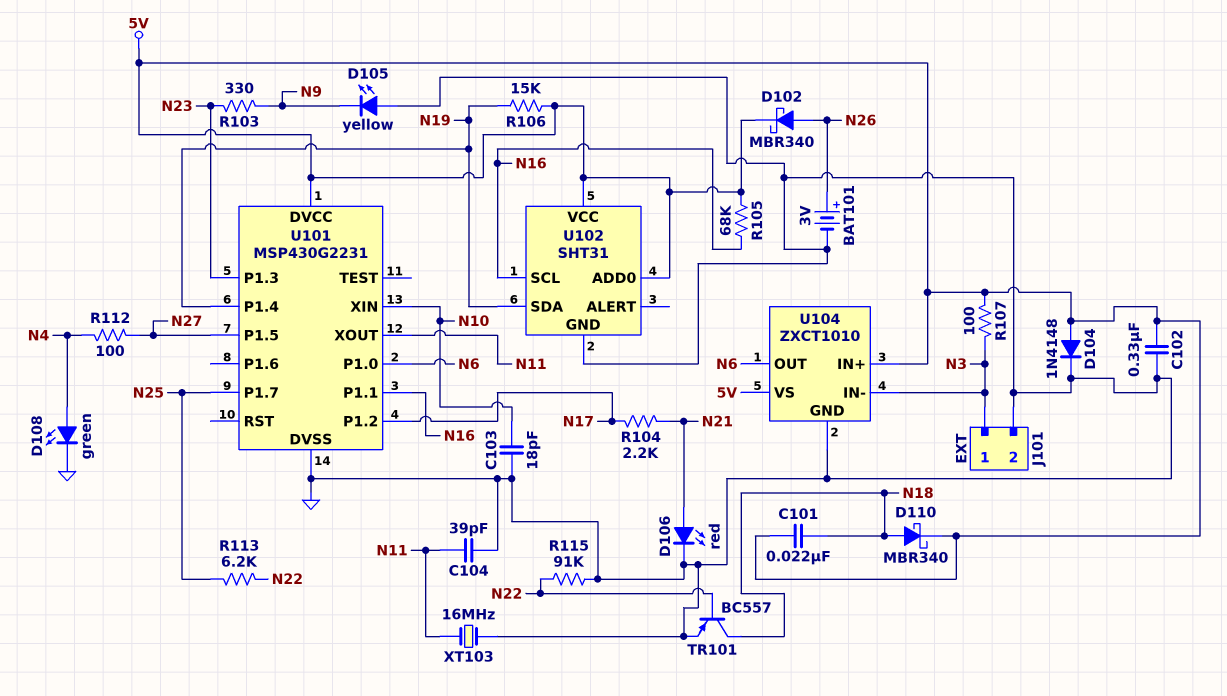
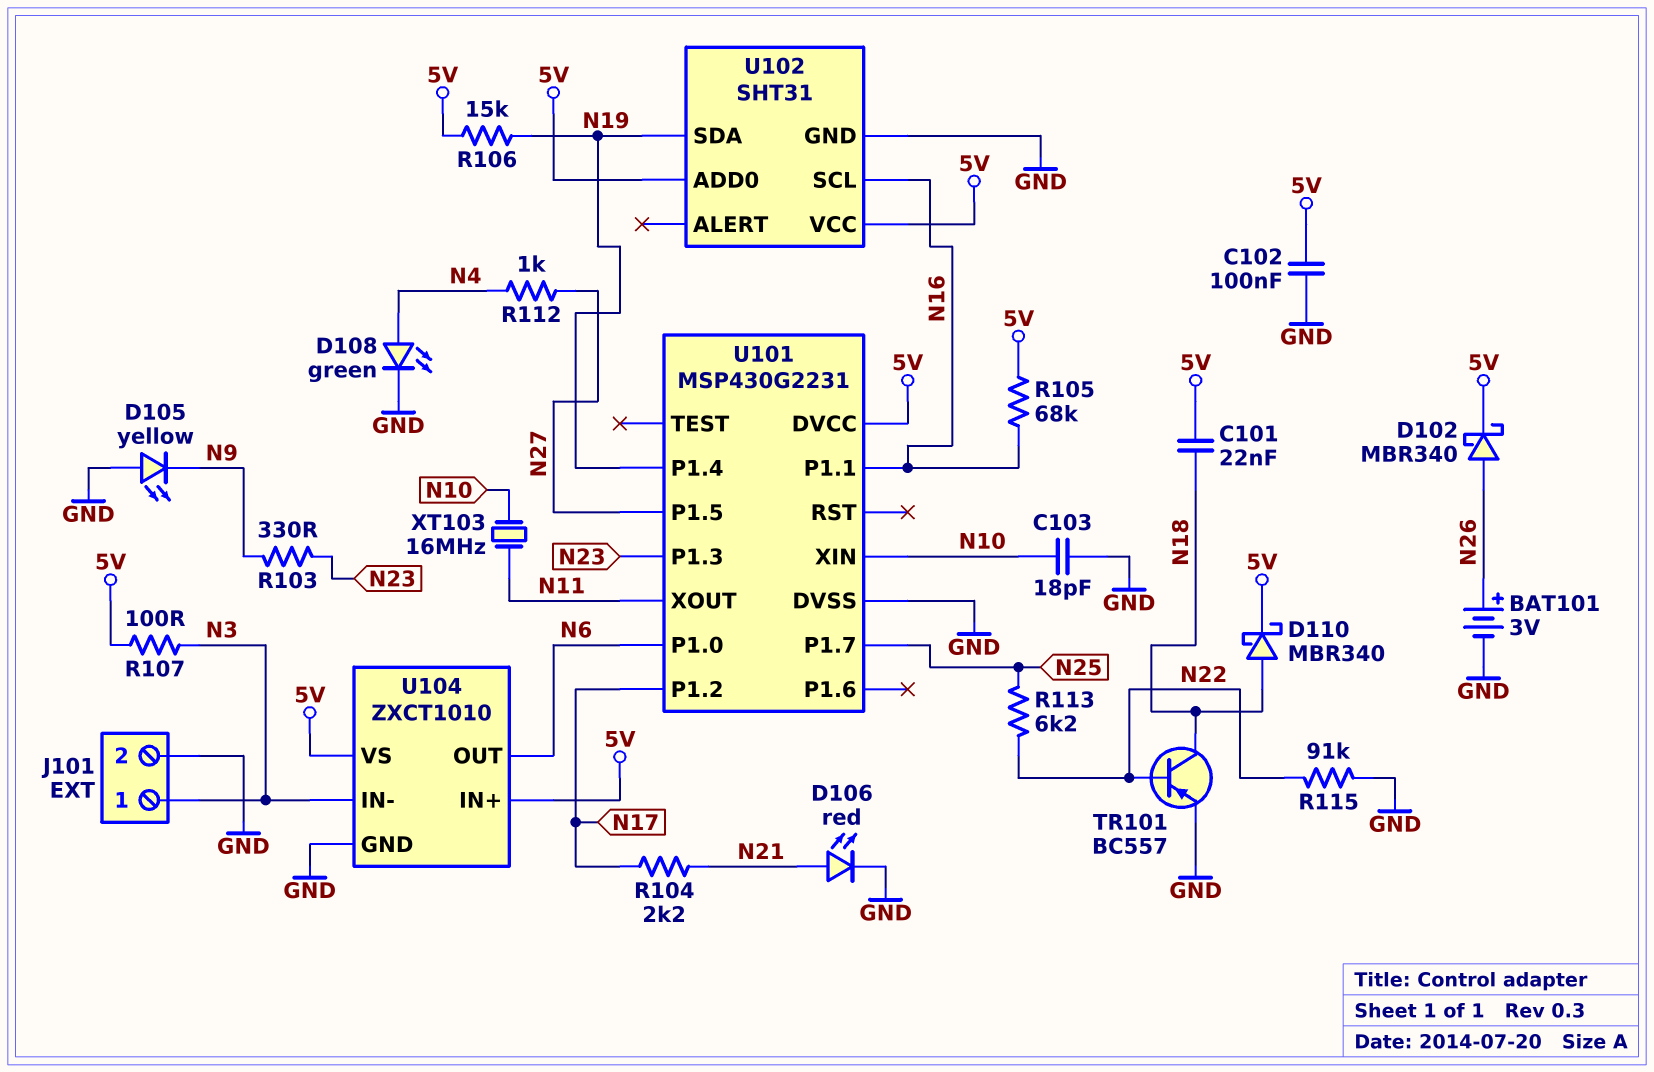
C102: 330nF (5V, GND) -> 100nF (5V, GND)
C104: 39pF (GND, N11) -> none
D104: diode 1N4148 (A 5V, K GND) -> none
R112: 100 (N4, N27) -> 1k (N4, N27)
XT103: 16MHz (GND, N11) -> 16MHz (N10, N11)

